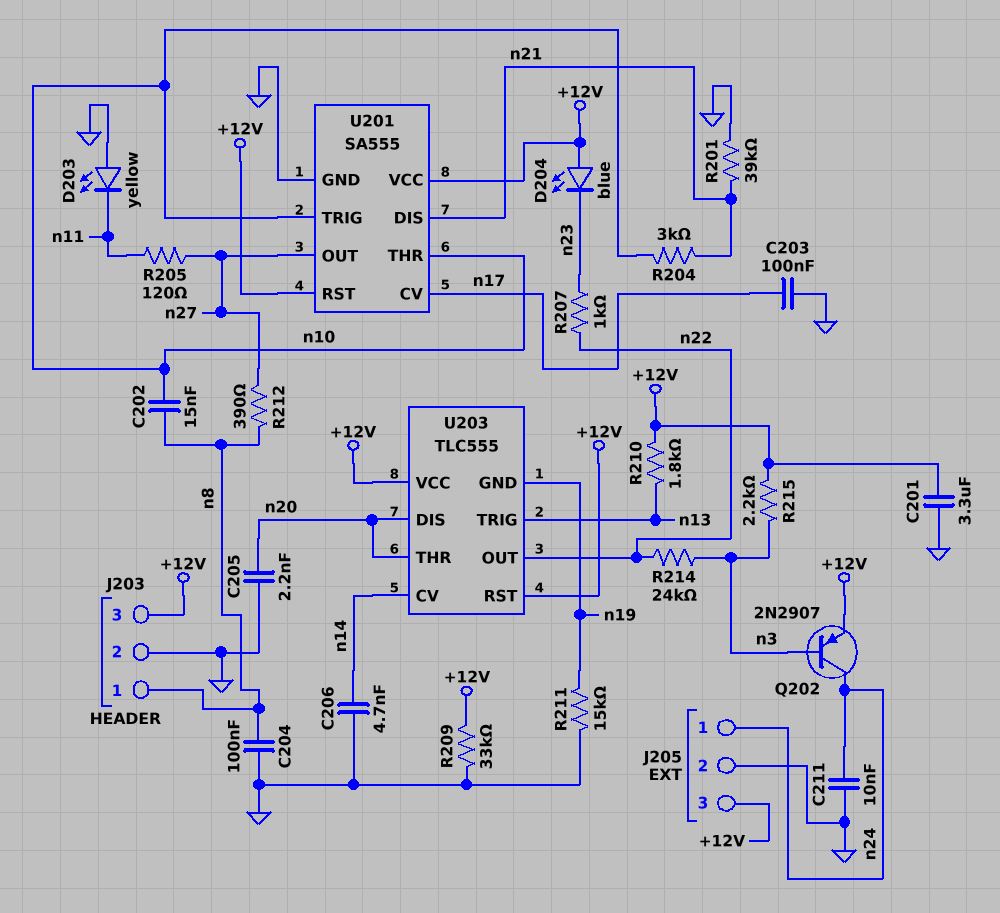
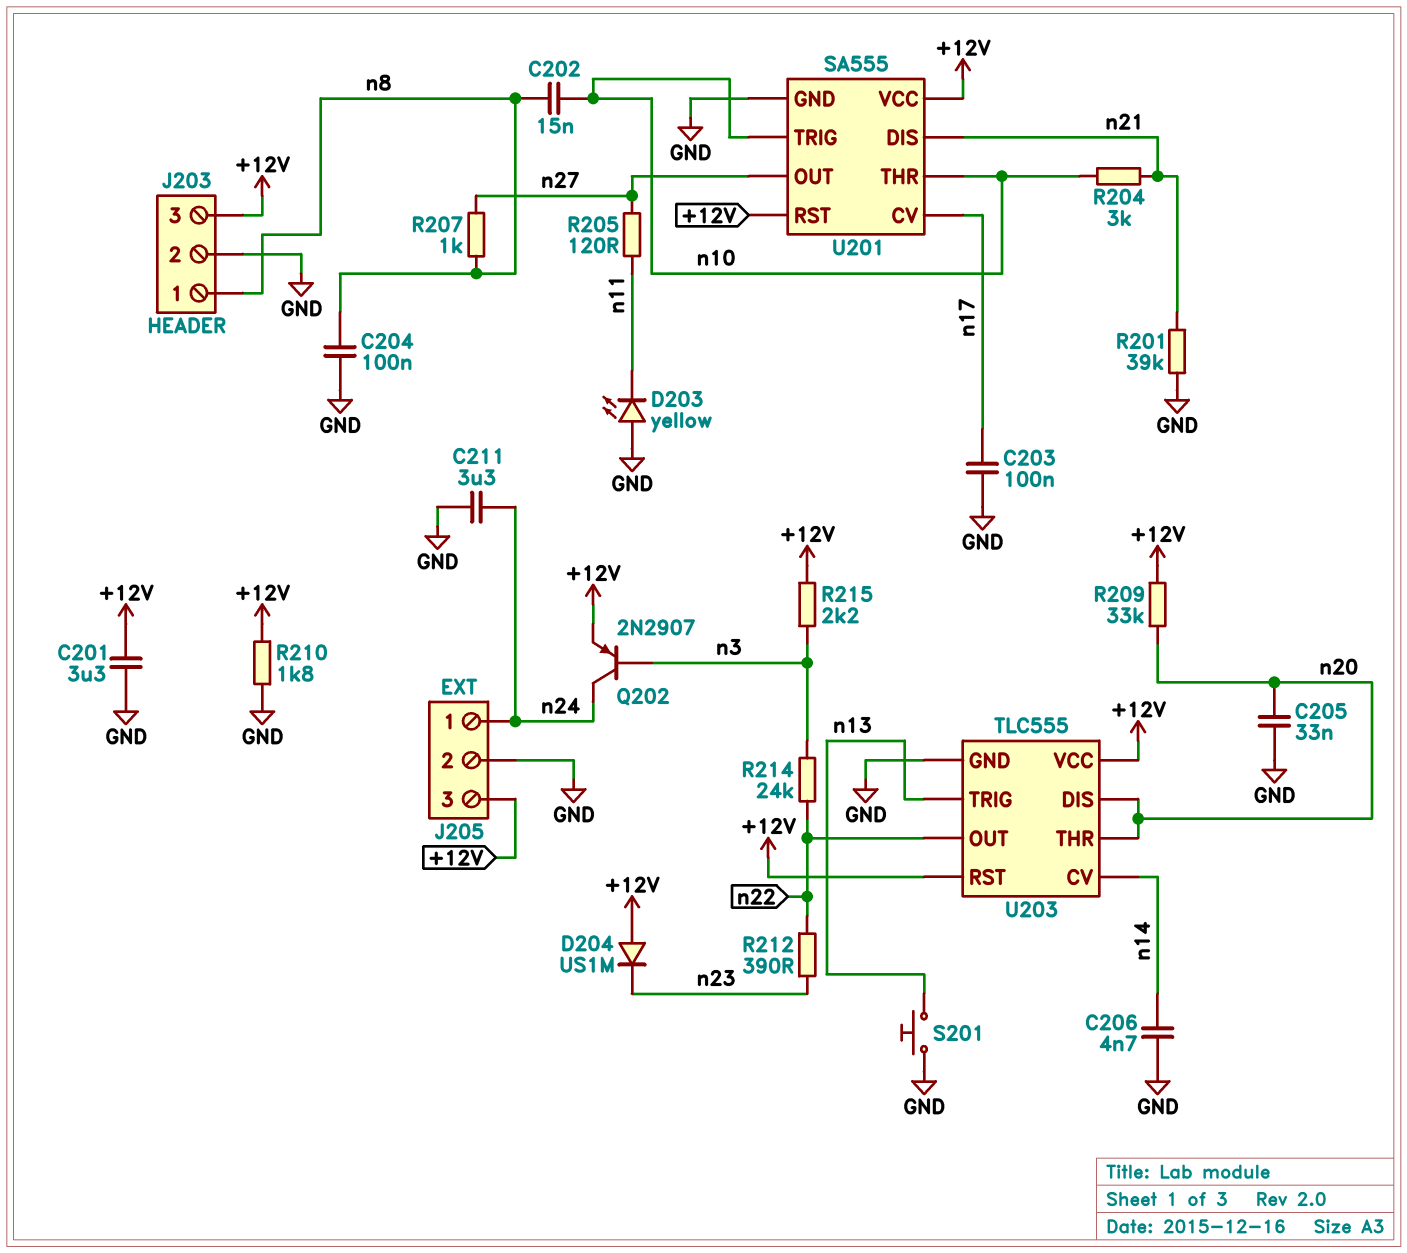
C205: 2.2nF (GND, n20) -> 33nF (GND, n20)
C211: 10nF (GND, n24) -> 3.3uF (GND, n24)
D204: LED blue (A +12V, K n23) -> diode US1M (A +12V, K n23)
R207: 1k (n22, n23) -> 1k (n8, n27)
R209: 33k (+12V, GND) -> 33k (+12V, n20)
R210: 1.8k (+12V, n13) -> 1.8k (+12V, GND)
R211: 15k (GND, n19) -> none
R212: 390 (n8, n27) -> 390 (n22, n23)
S201: none -> button (GND, n13)
U203 pin GND: n19 -> GND

